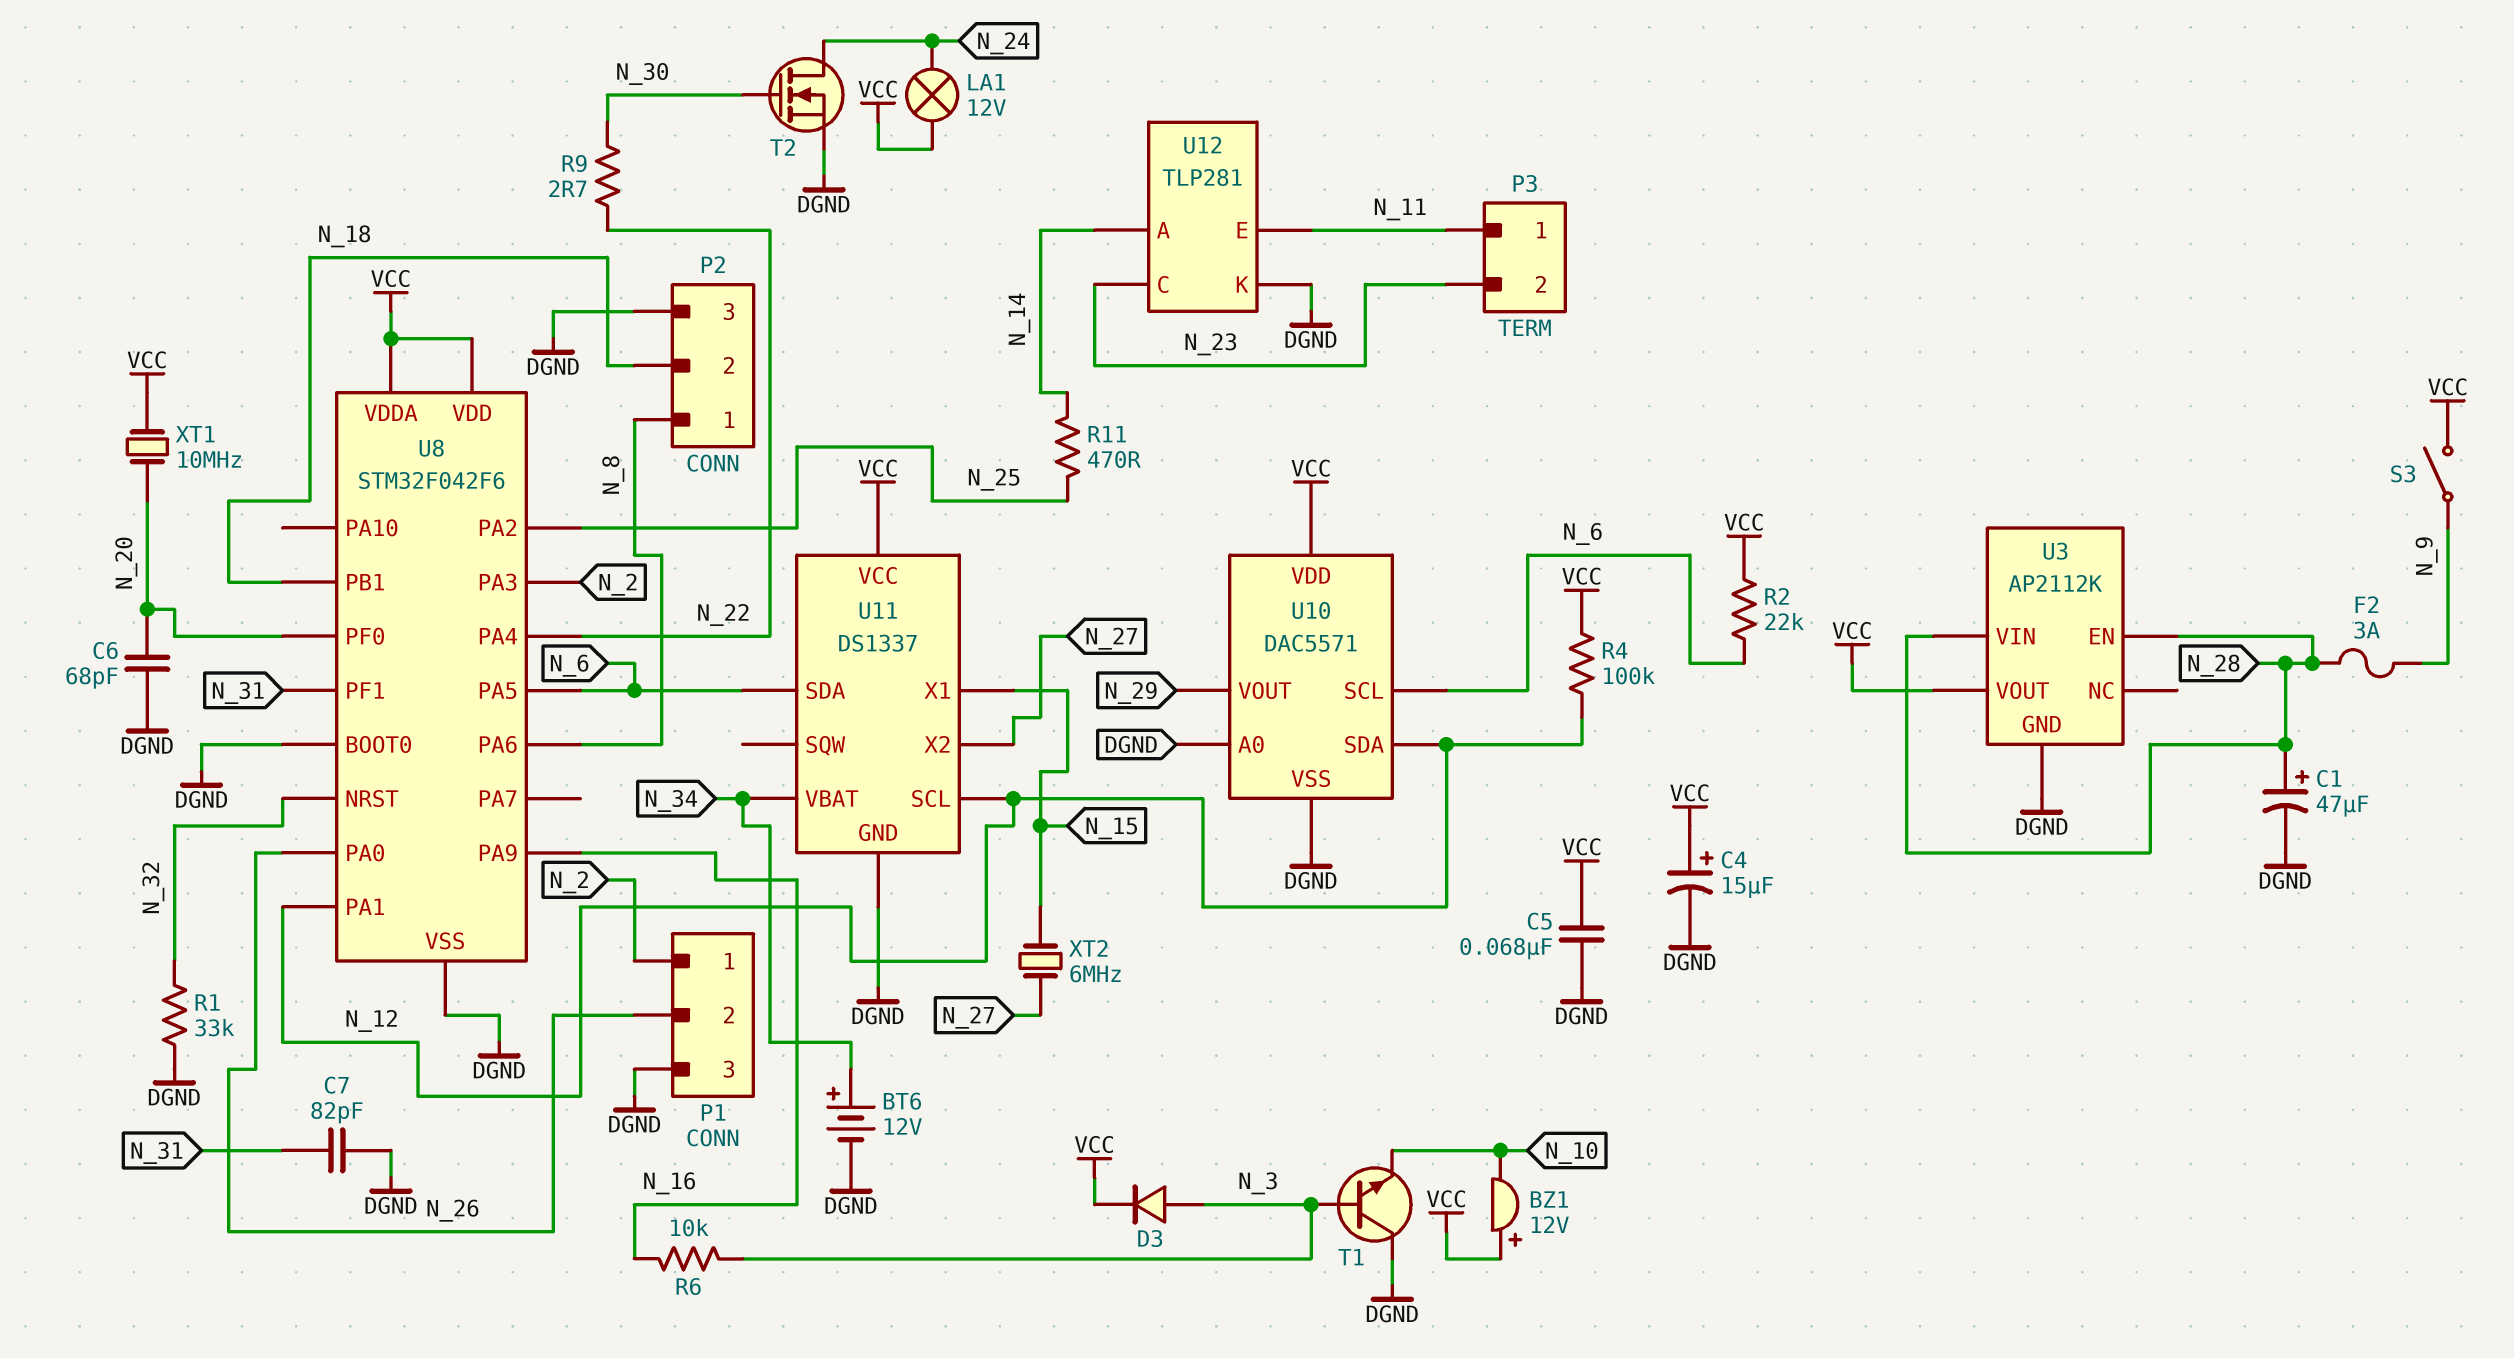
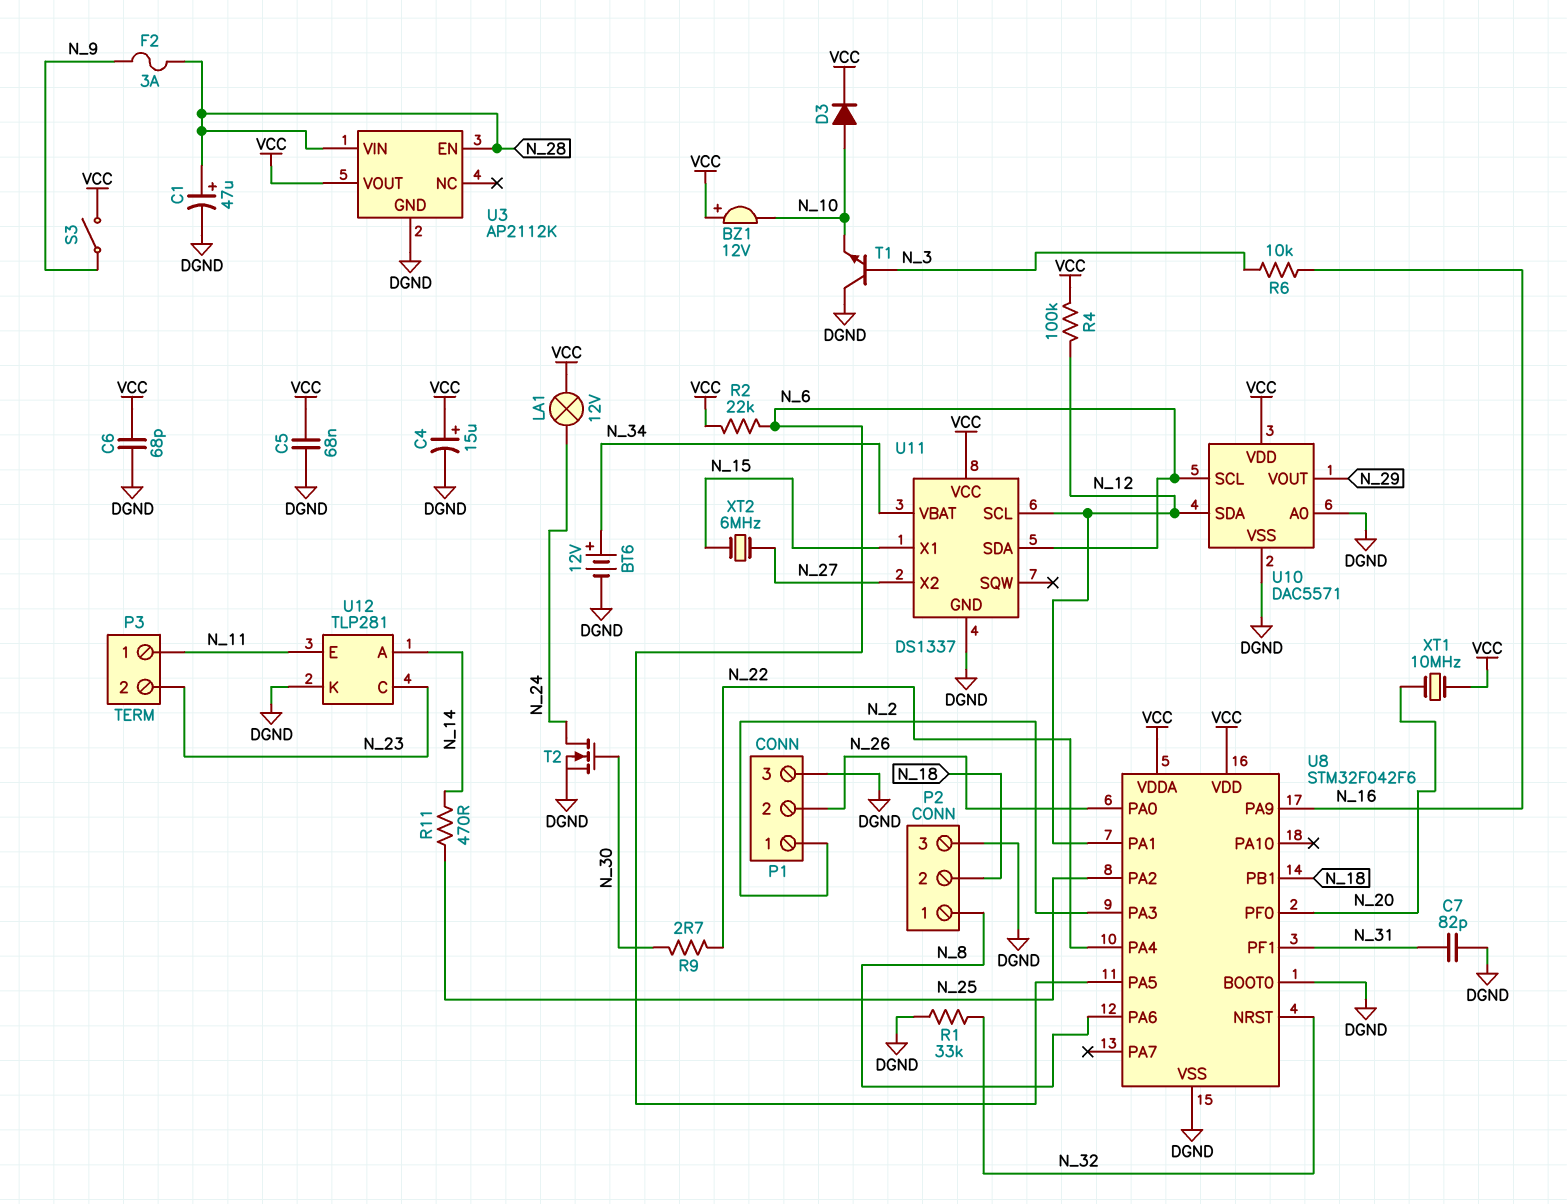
C6: 68pF (DGND, N_20) -> 68pF (DGND, VCC)
D3: diode (A N_3, K VCC) -> diode (A N_10, K VCC)

